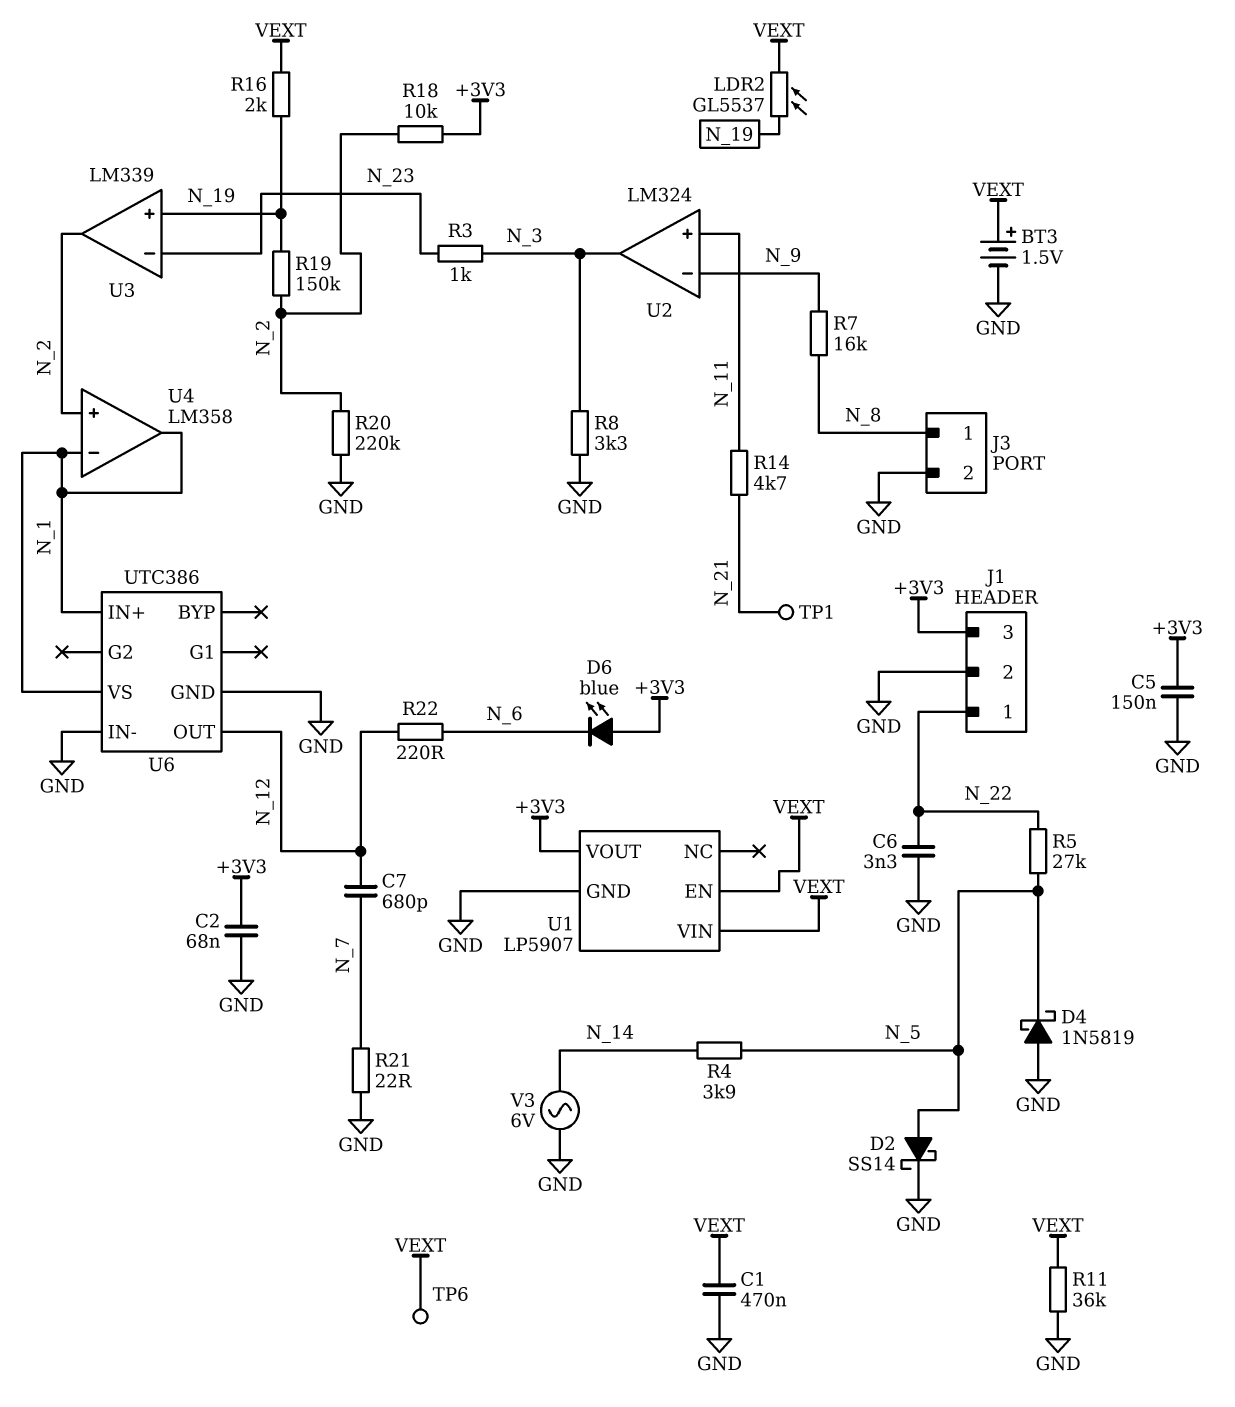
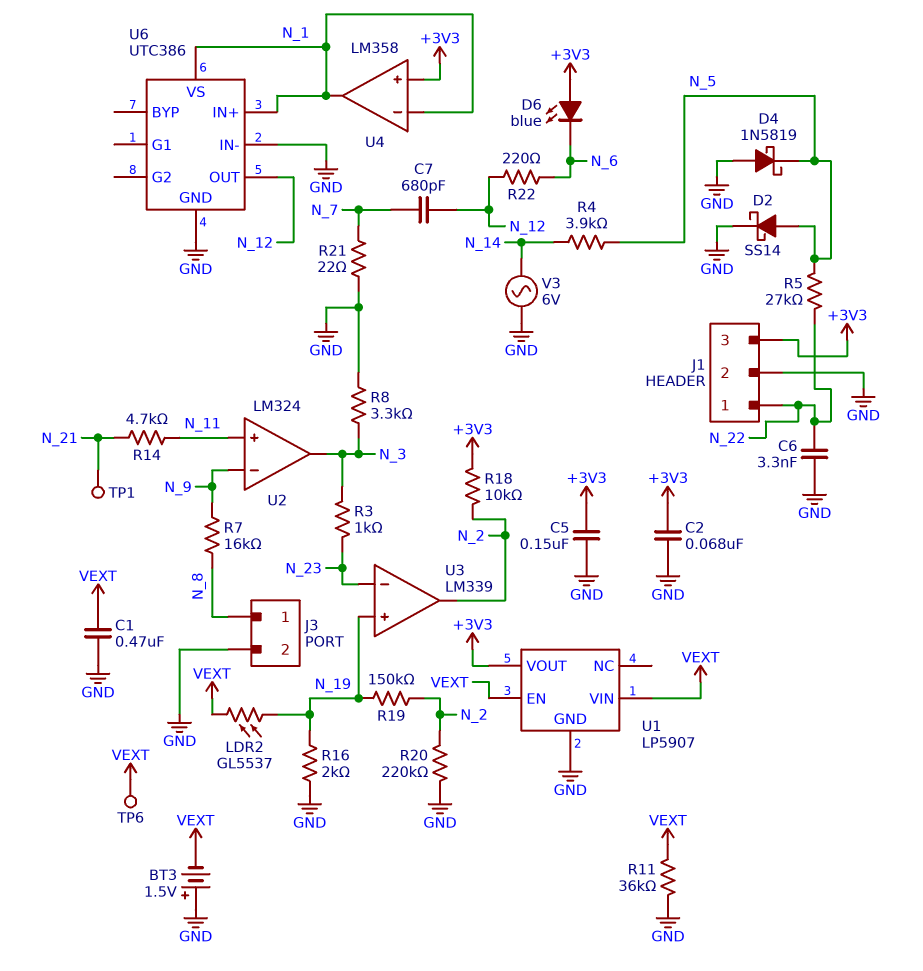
BT3: 1.5V (plus VEXT, minus GND) -> 1.5V (plus GND, minus VEXT)
R16: 2k (N_19, VEXT) -> 2k (GND, N_19)
U4 pin in+: N_2 -> +3V3

